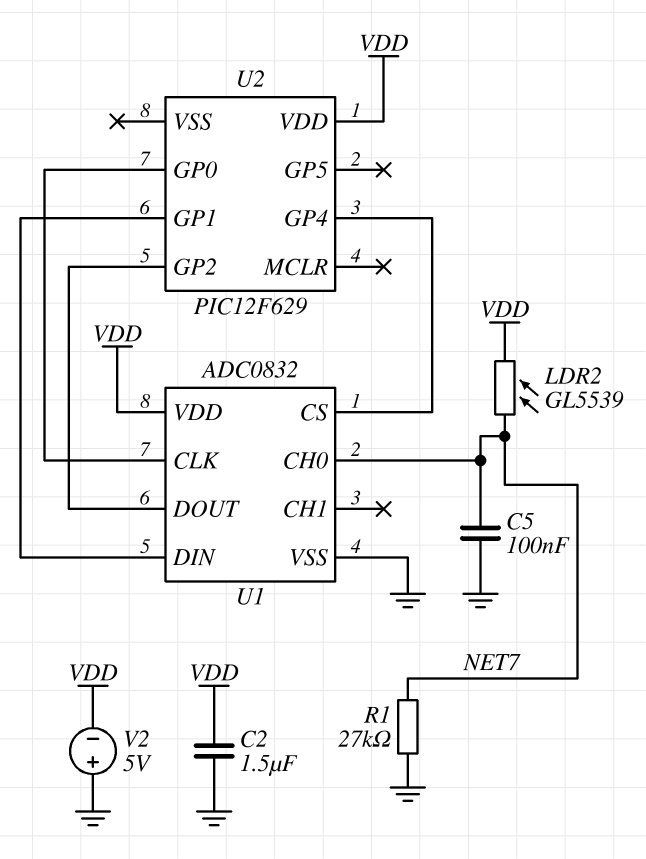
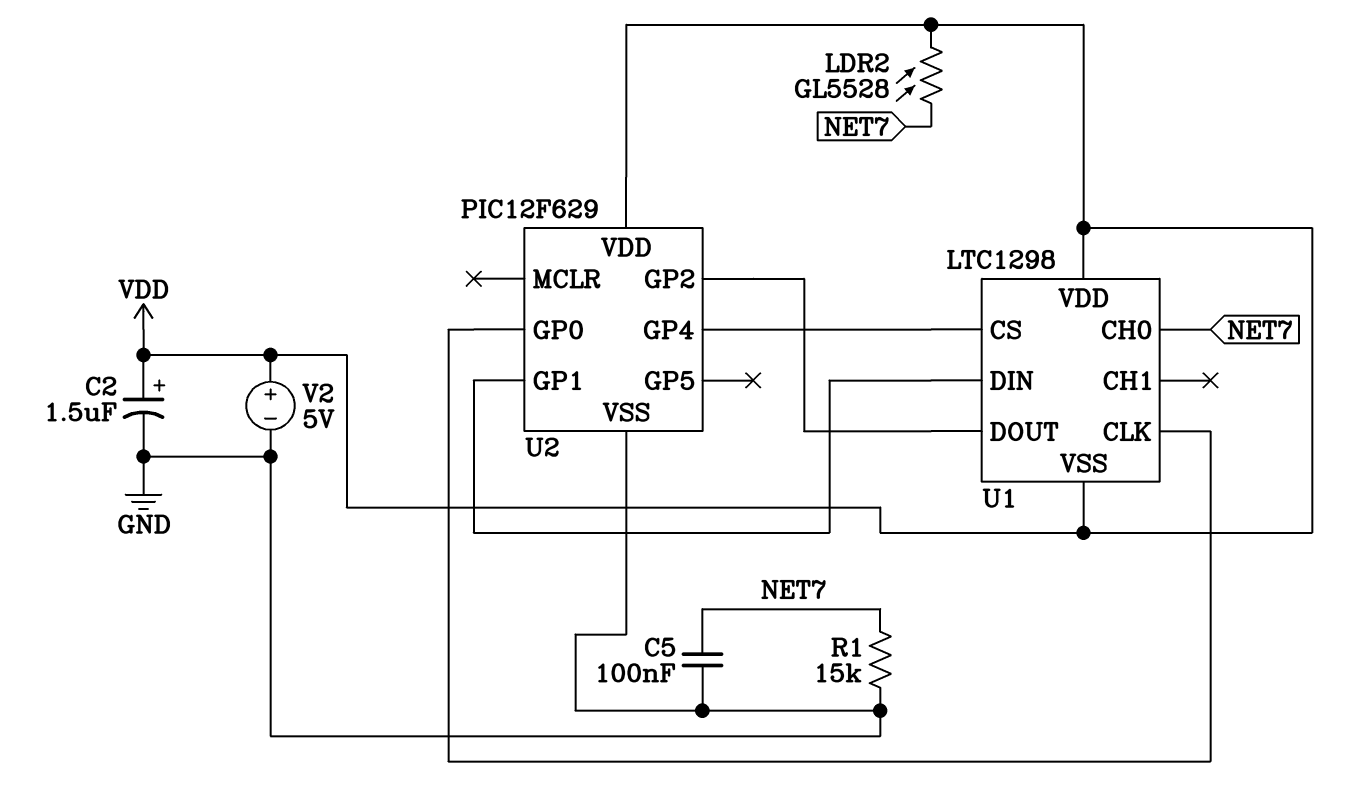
C2: 1.5uF (GND, VDD) -> 1.5uF (plus VDD, minus GND)
LDR2: GL5539 (NET7, VDD) -> GL5528 (NET7, VDD)
R1: 27k (GND, NET7) -> 15k (GND, NET7)
U1: ADC0832 -> LTC1298
U1 pin VSS: GND -> VDD
U2 pin VSS: none -> GND
V2: 5V (plus GND, minus VDD) -> 5V (plus VDD, minus GND)

